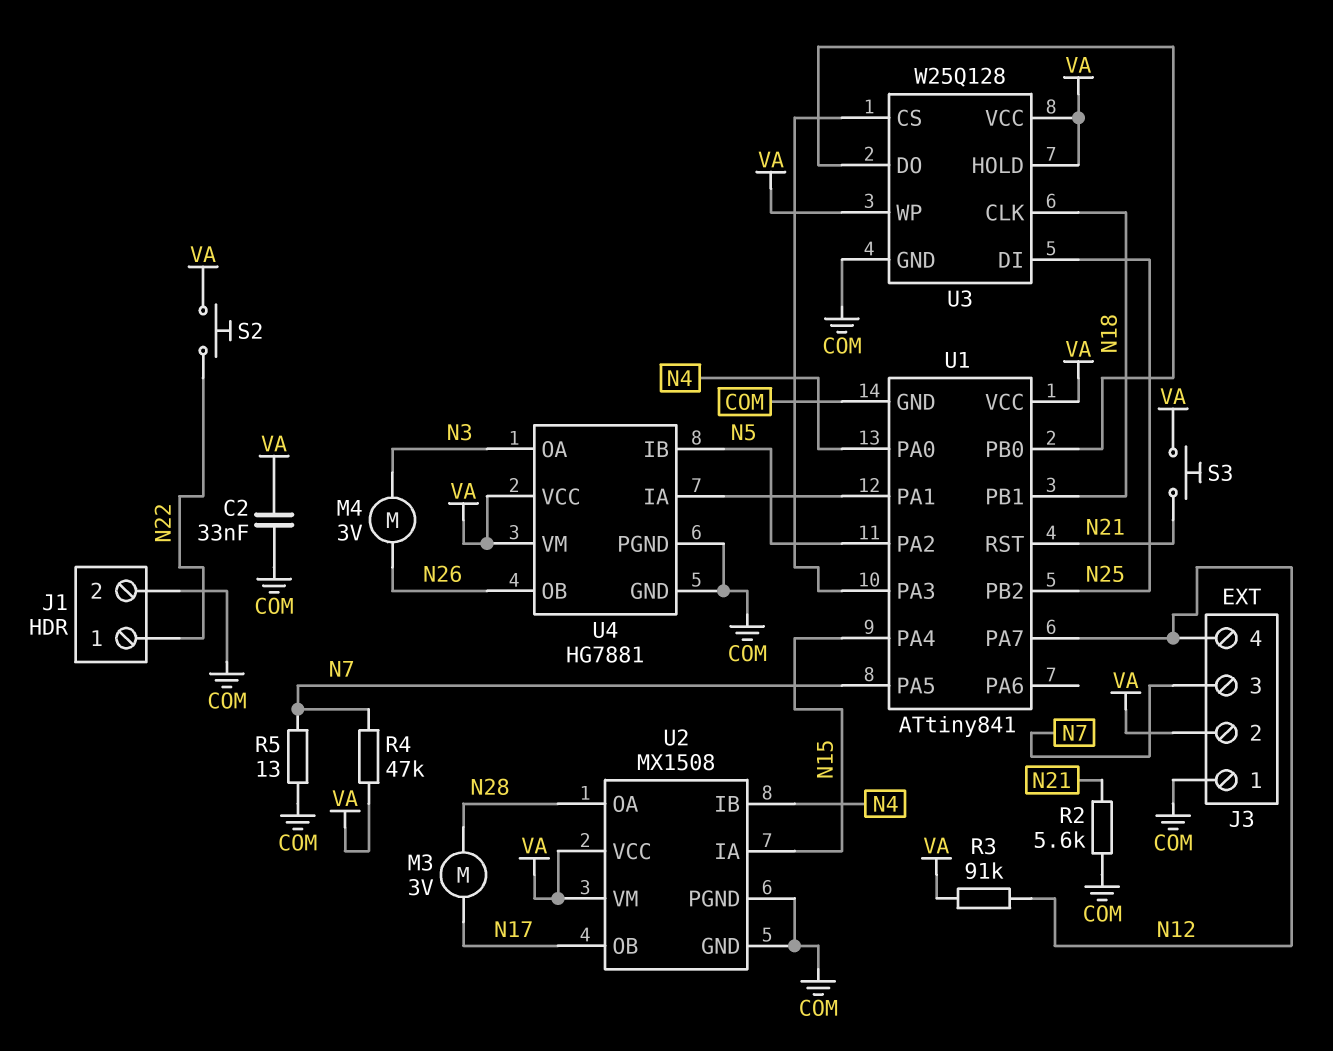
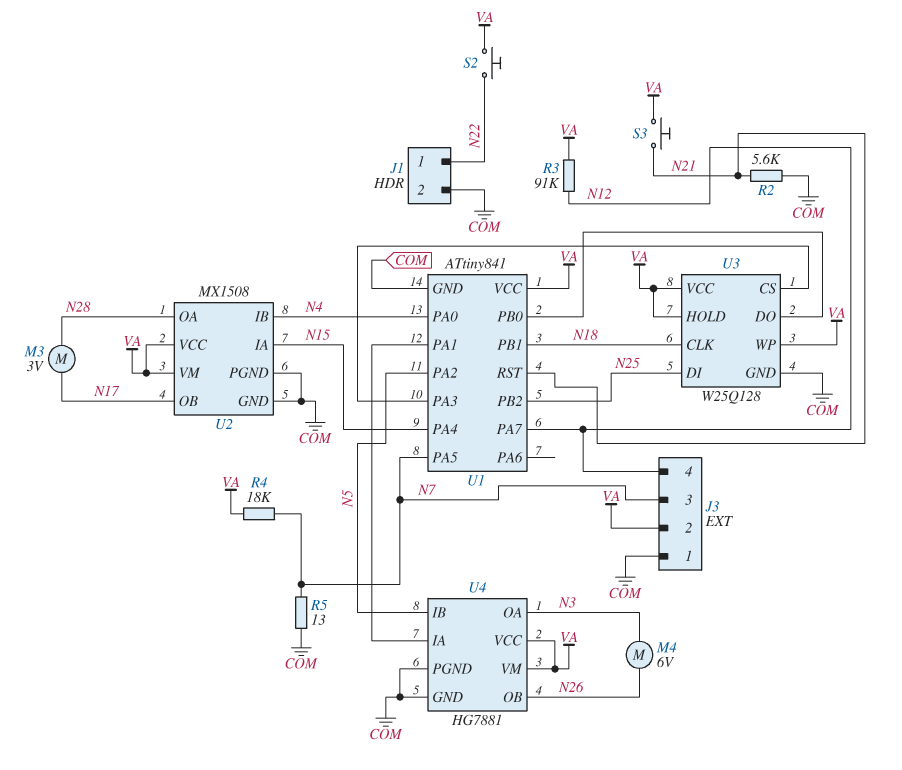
C2: 33nF (COM, VA) -> none
M4: motor 3V (N3, N26) -> motor 6V (N3, N26)
R4: 47k (N7, VA) -> 18k (N7, VA)

